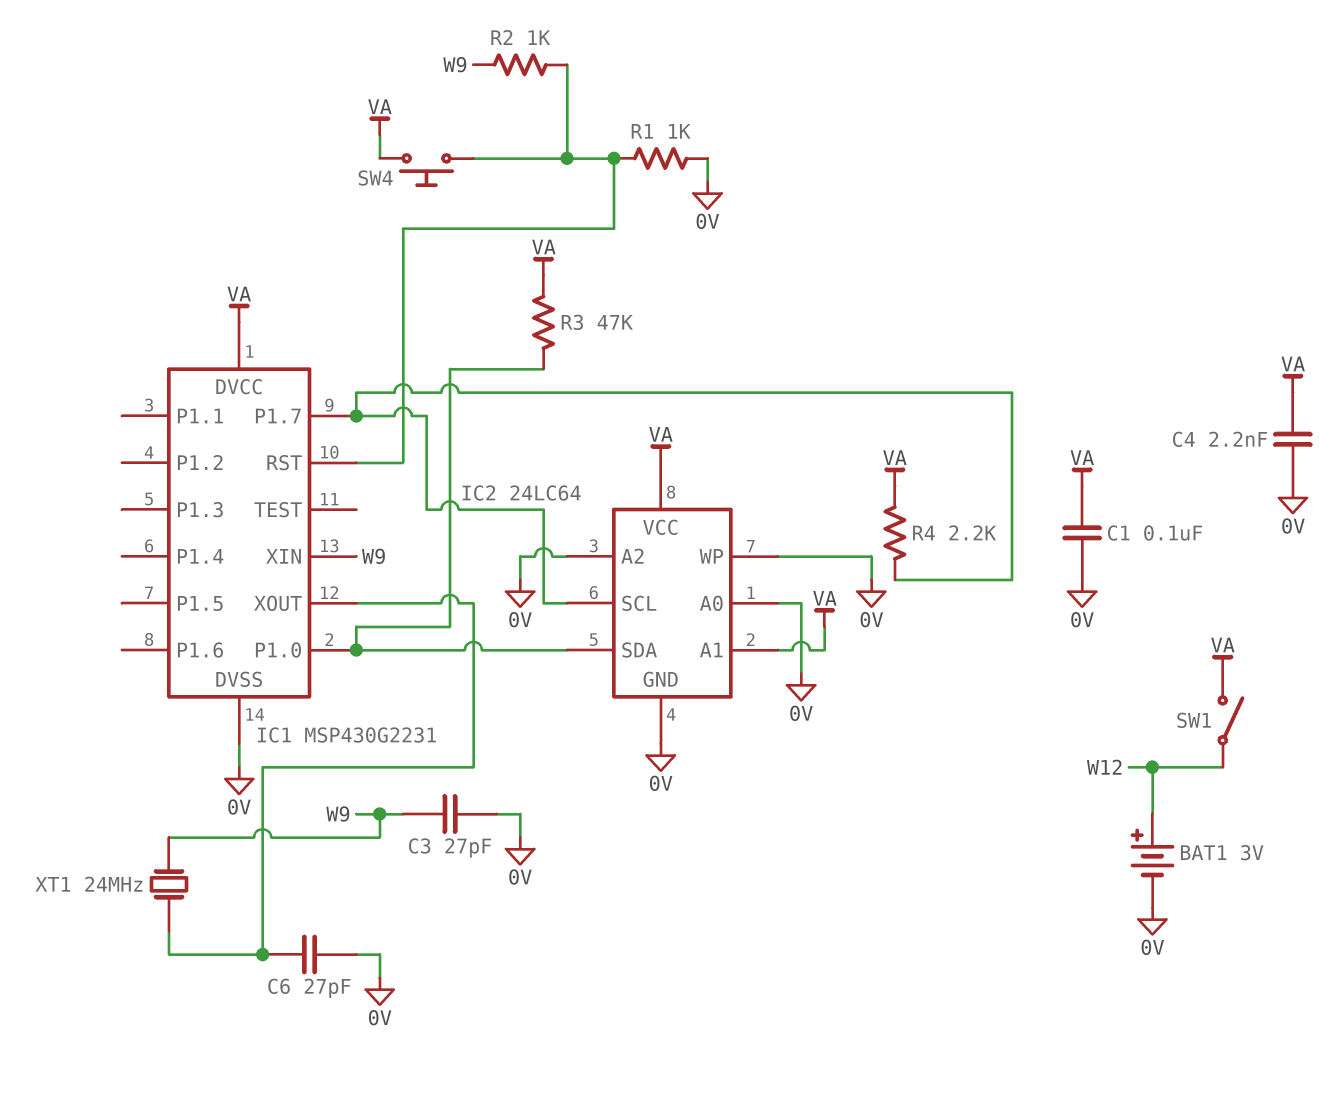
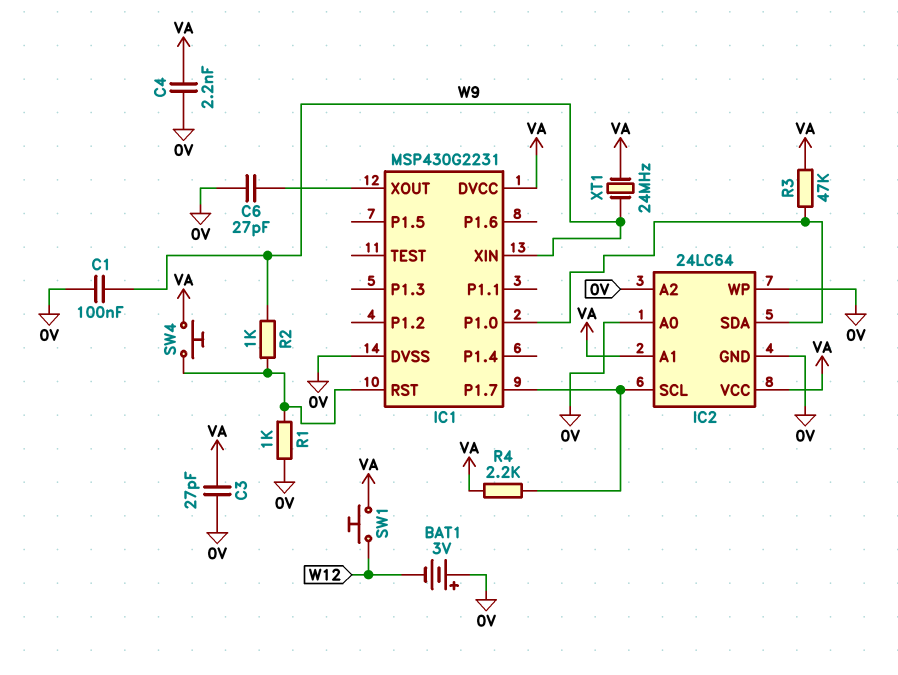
BAT1: 3V (plus W12, minus 0V) -> 3V (plus 0V, minus W12)
C1: 100nF (0V, VA) -> 100nF (0V, W9)
C3: 27pF (0V, W9) -> 27pF (0V, VA)
SW1: switch (VA, W12) -> button (VA, W12)
XT1: 24MHz (IC1/XOUT, W9) -> 24MHz (VA, W9)

